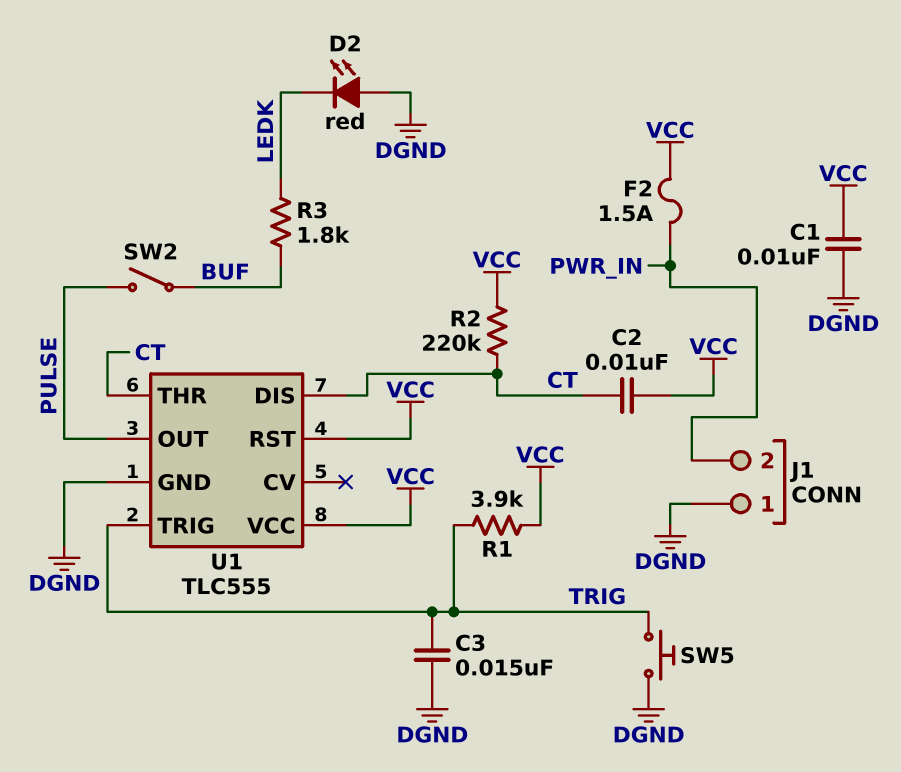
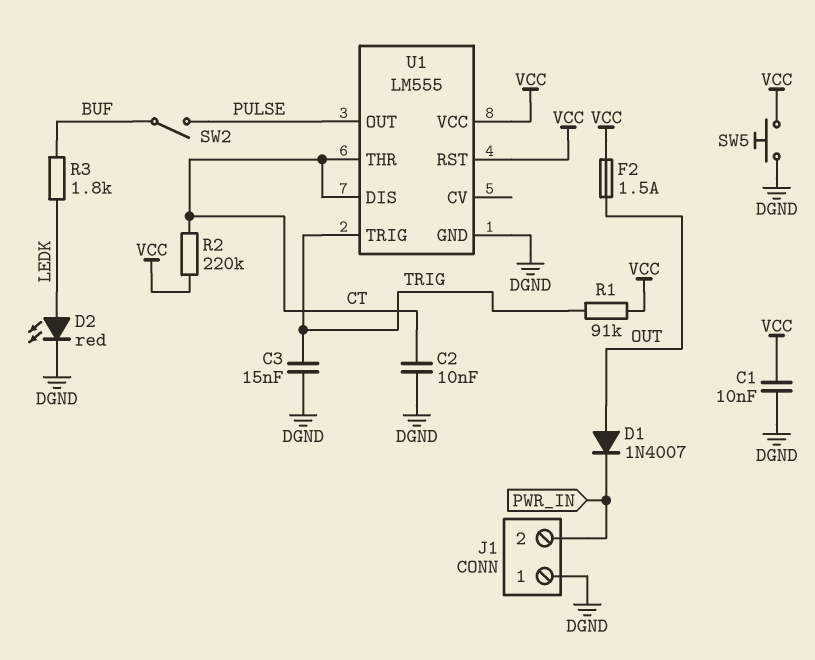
C2: 10nF (CT, VCC) -> 10nF (CT, DGND)
D1: none -> diode 1N4007 (A OUT, K PWR_IN)
D2: LED red (A DGND, K LEDK) -> LED red (A LEDK, K DGND)
F2: 1.5A (PWR_IN, VCC) -> 1.5A (OUT, VCC)
R1: 3.9k (TRIG, VCC) -> 91k (TRIG, VCC)
SW5: button (DGND, TRIG) -> button (DGND, VCC)
U1: TLC555 -> LM555

